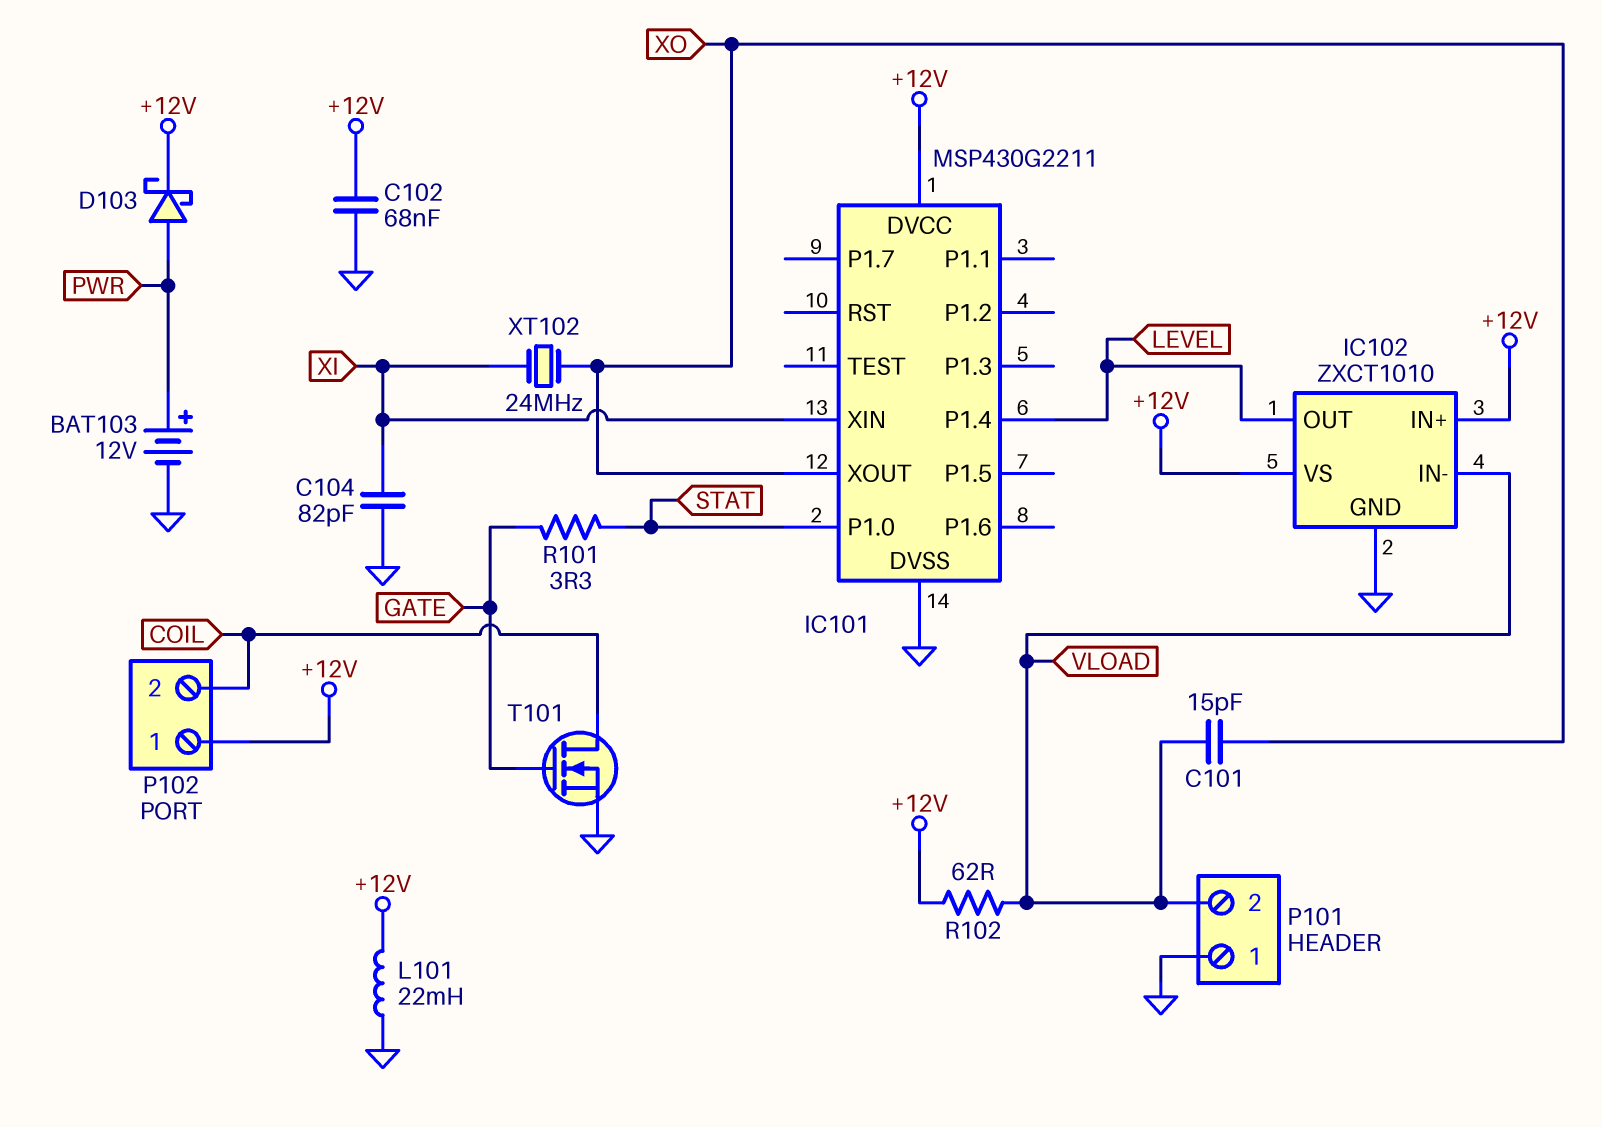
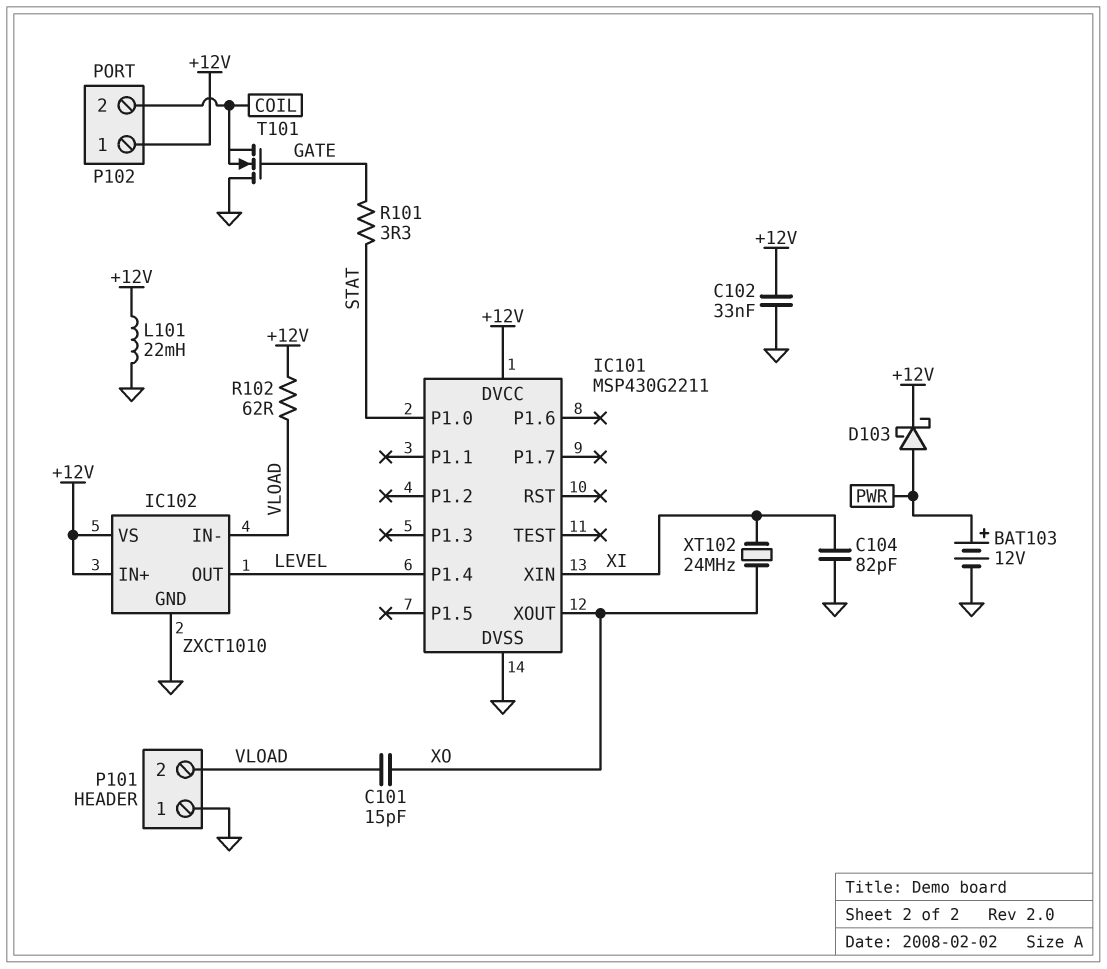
C102: 68nF (+12V, GND) -> 33nF (+12V, GND)
T101: NMOS (G GATE, D COIL, S GND) -> NMOS (G GATE, D GND, S COIL)

